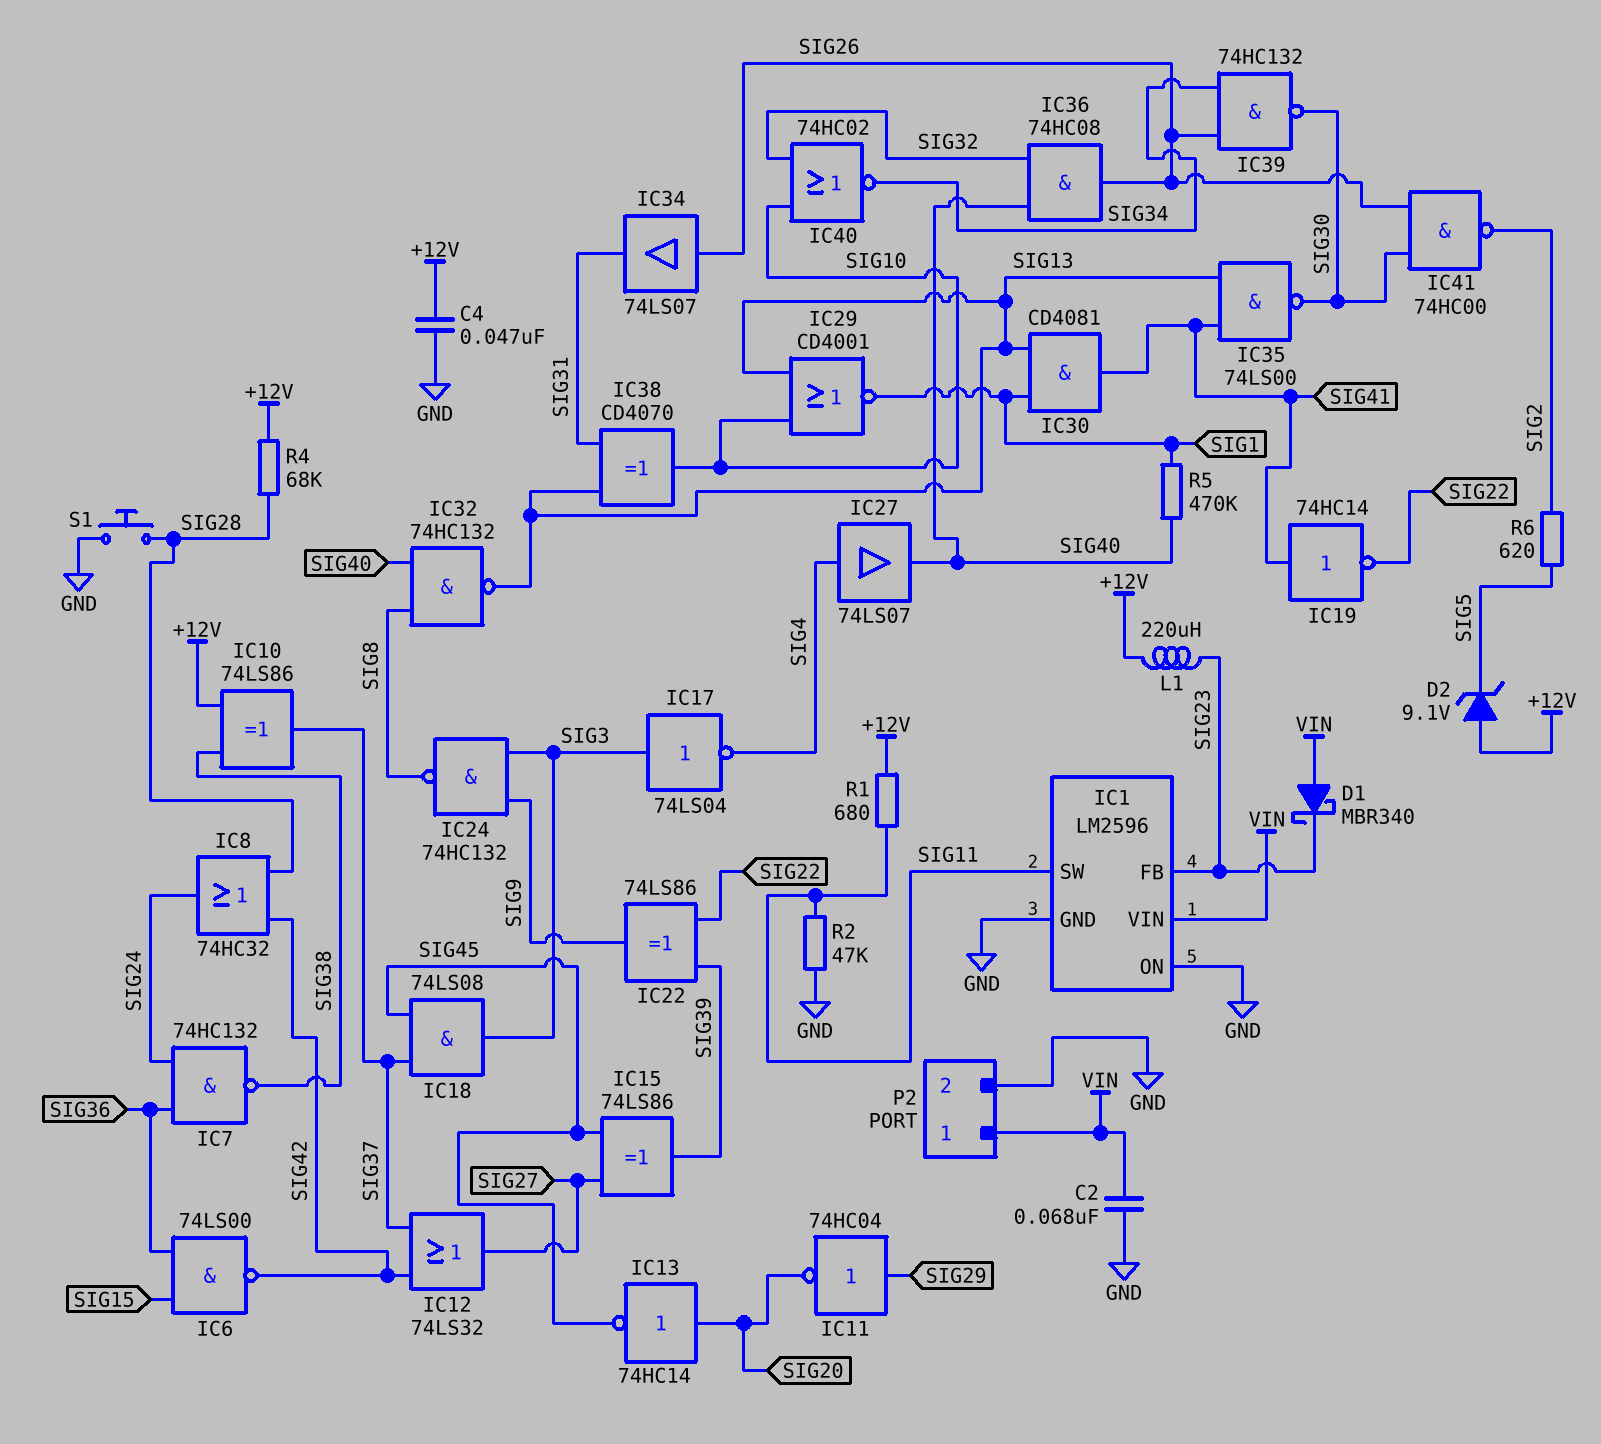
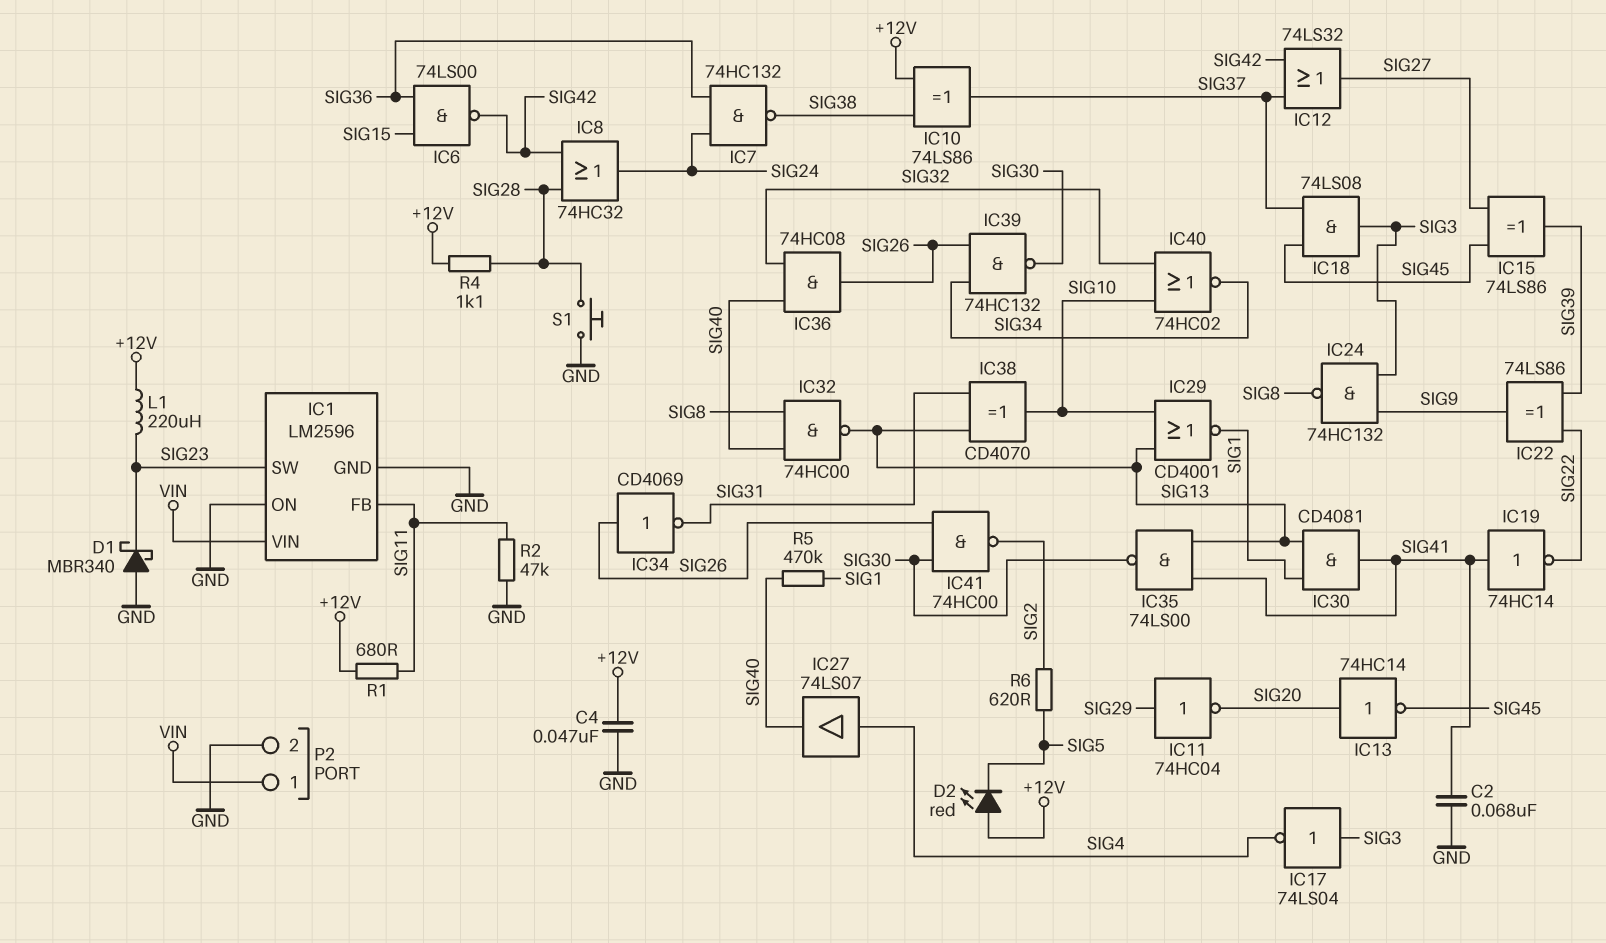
C2: 68nF (GND, VIN) -> 68nF (GND, SIG41)
D1: schottky MBR340 (A VIN, K SIG23) -> schottky MBR340 (A GND, K SIG23)
D2: zener 9.1V (A +12V, K SIG5) -> LED red (A +12V, K SIG5)
IC1 pin FB: SIG23 -> SIG11
IC1 pin SW: SIG11 -> SIG23
IC32: NAND 74HC132 (in SIG8, in SIG40, out SIG13) -> NAND 74HC00 (in SIG8, in SIG40, out SIG13)
IC34: buffer 74LS07 (in SIG26, out SIG31) -> NOT CD4069 (in SIG26, out SIG31)
R4: 68k (+12V, SIG28) -> 1.1k (+12V, SIG28)

